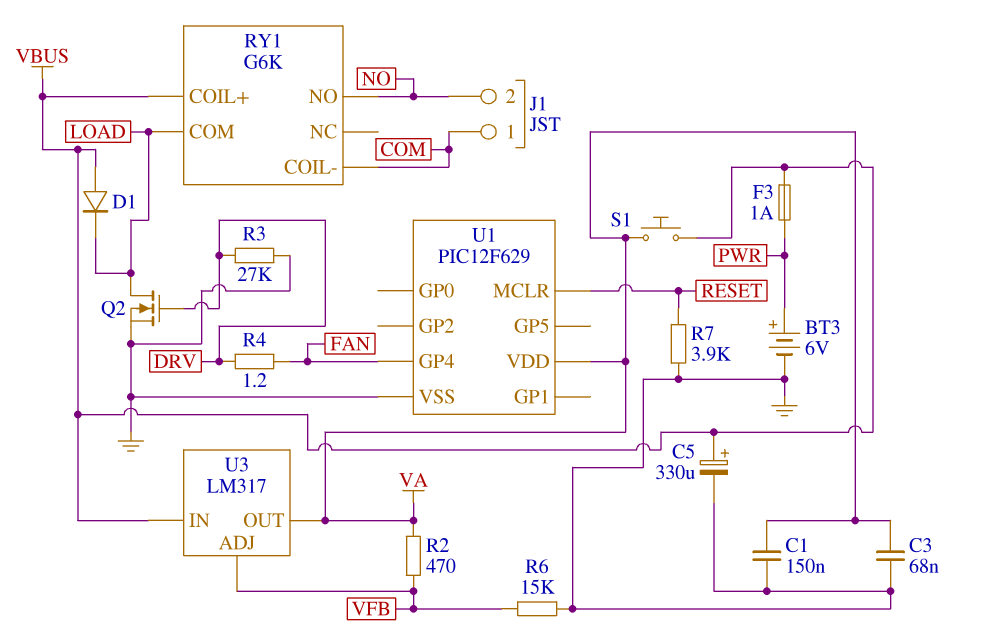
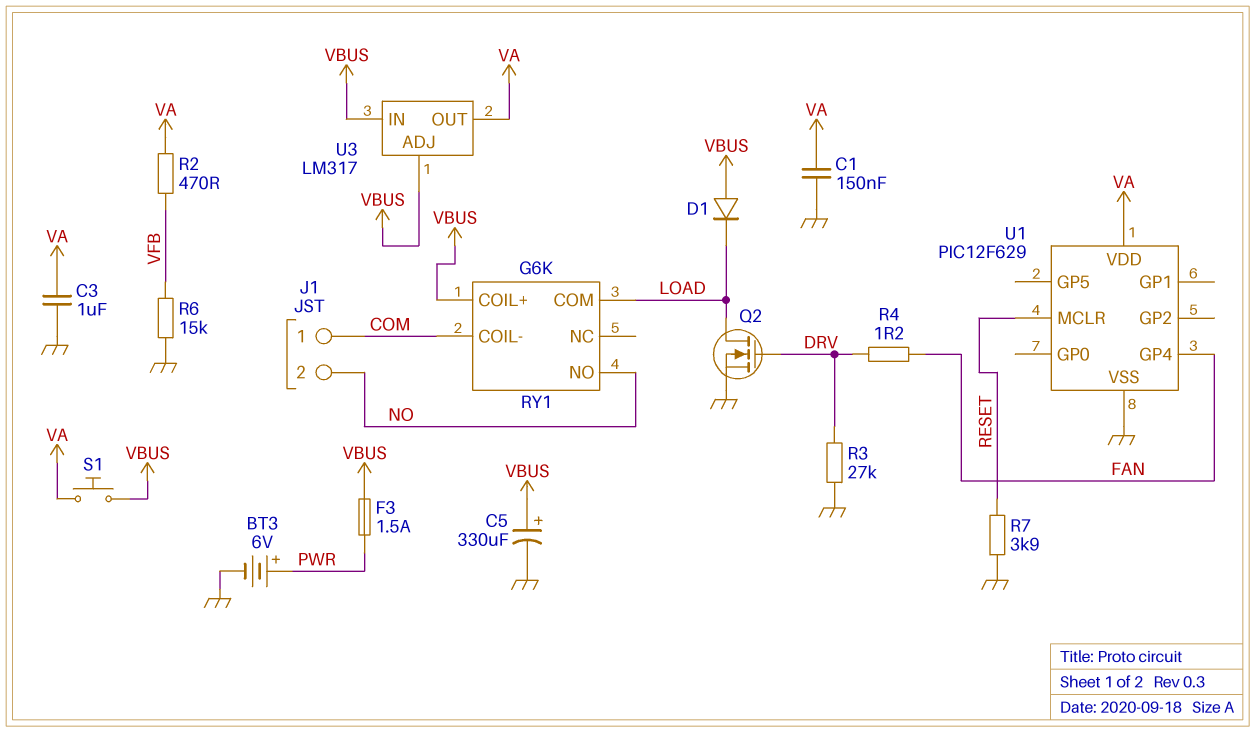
C3: 68nF (GND, VA) -> 1uF (GND, VA)
F3: 1A (PWR, VBUS) -> 1.5A (PWR, VBUS)
U3 pin ADJ: VFB -> VBUS

